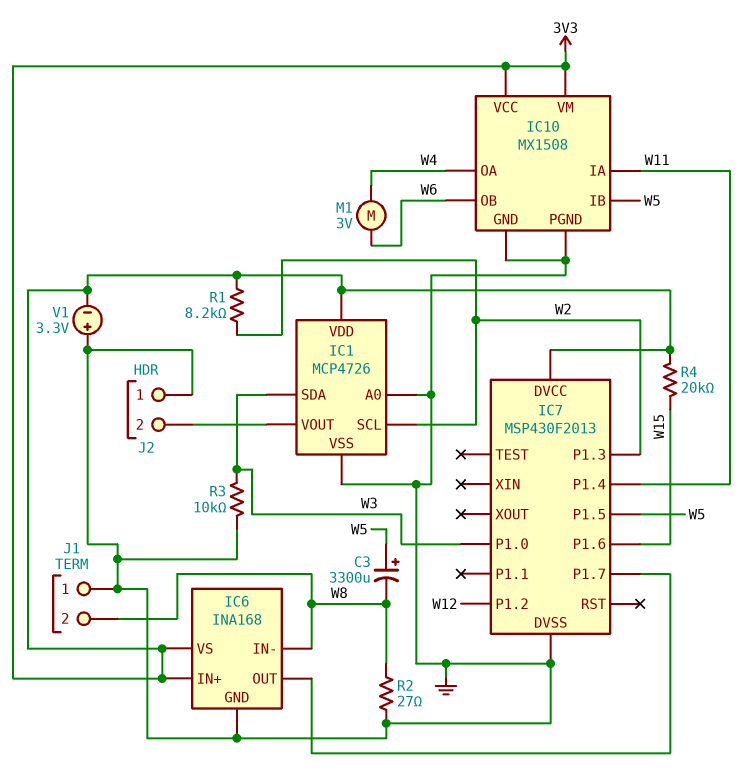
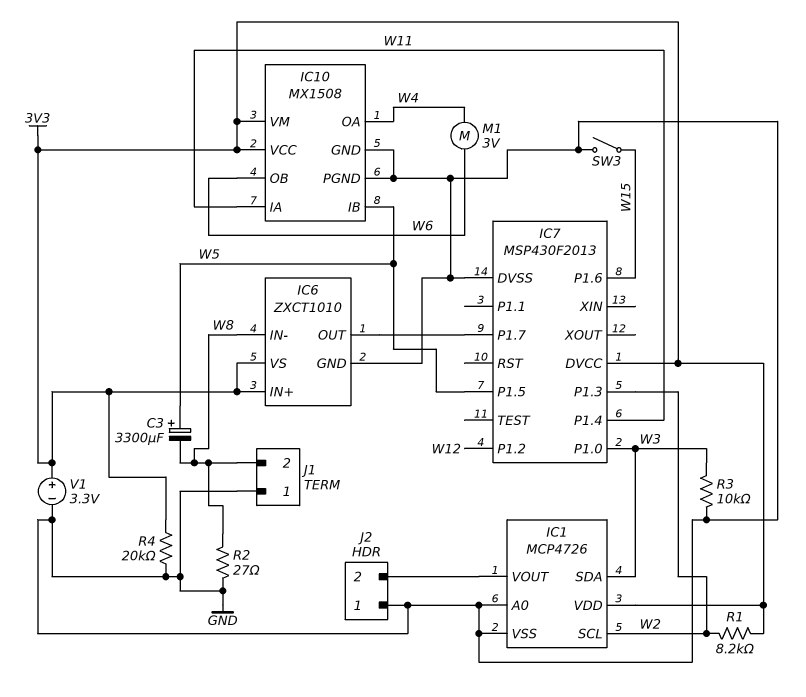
IC6: INA168 -> ZXCT1010
R4: 20k (3V3, W15) -> 20k (3V3, GND)
SW3: none -> switch (GND, W15)
V1: 3.3V (plus GND, minus 3V3) -> 3.3V (plus 3V3, minus GND)

